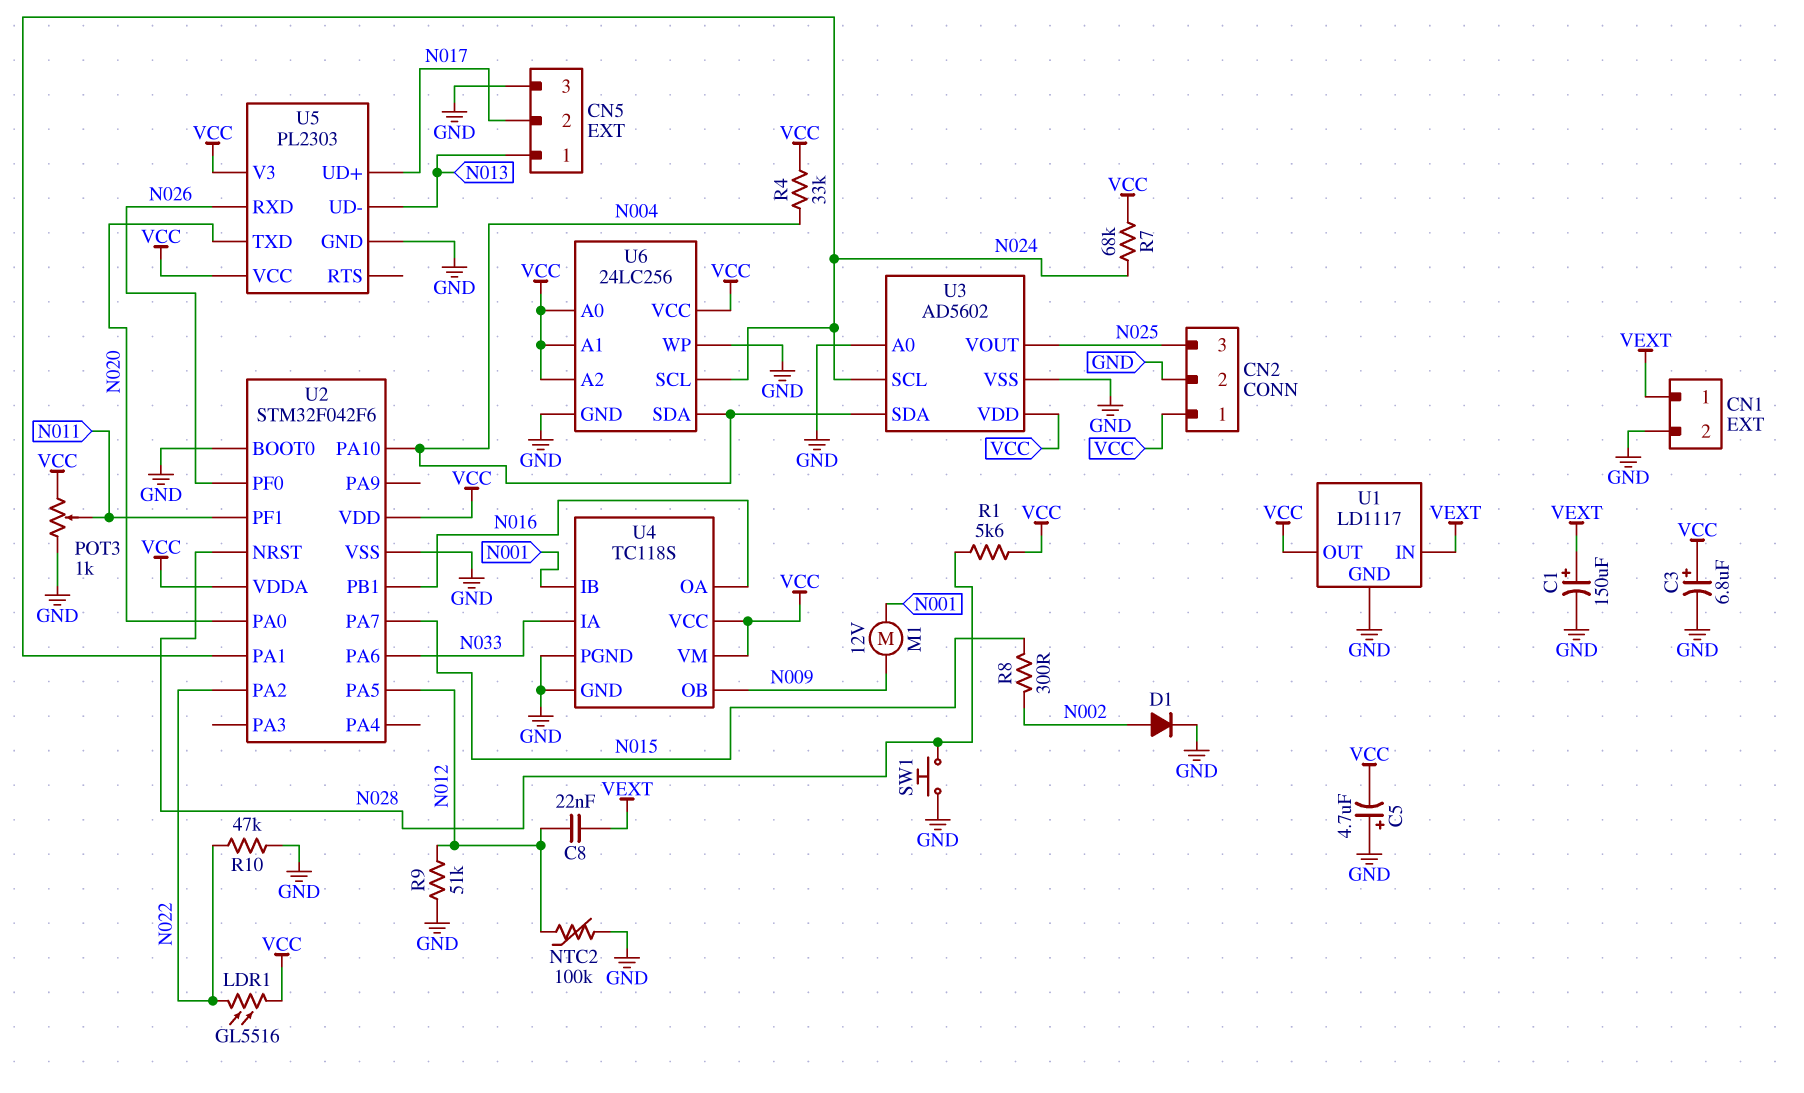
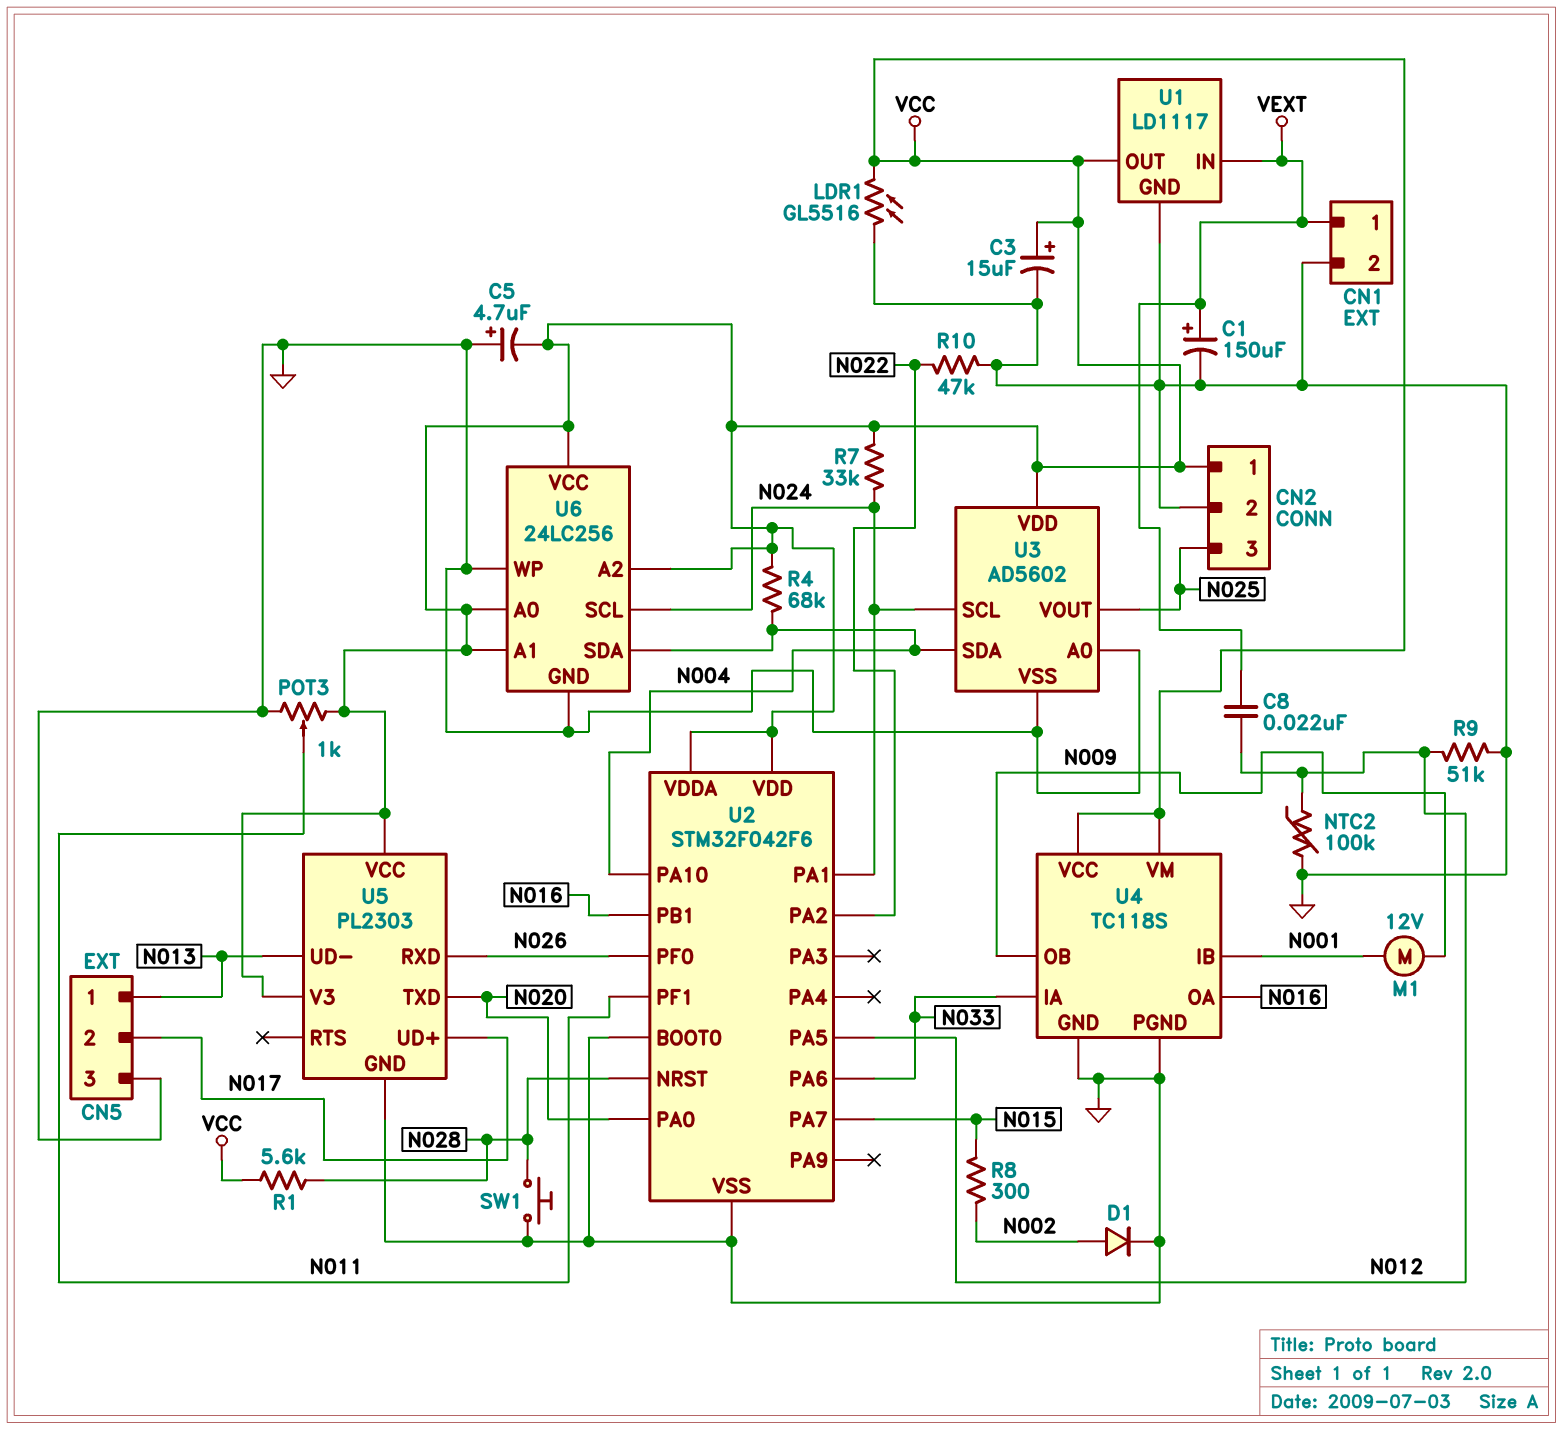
C3: 6.8uF (plus VCC, minus GND) -> 15uF (plus VCC, minus GND)
LDR1: GL5516 (N022, VCC) -> GL5516 (GND, VCC)
R4: 33k (N004, VCC) -> 68k (N004, VCC)
R7: 68k (N024, VCC) -> 33k (N024, VCC)

